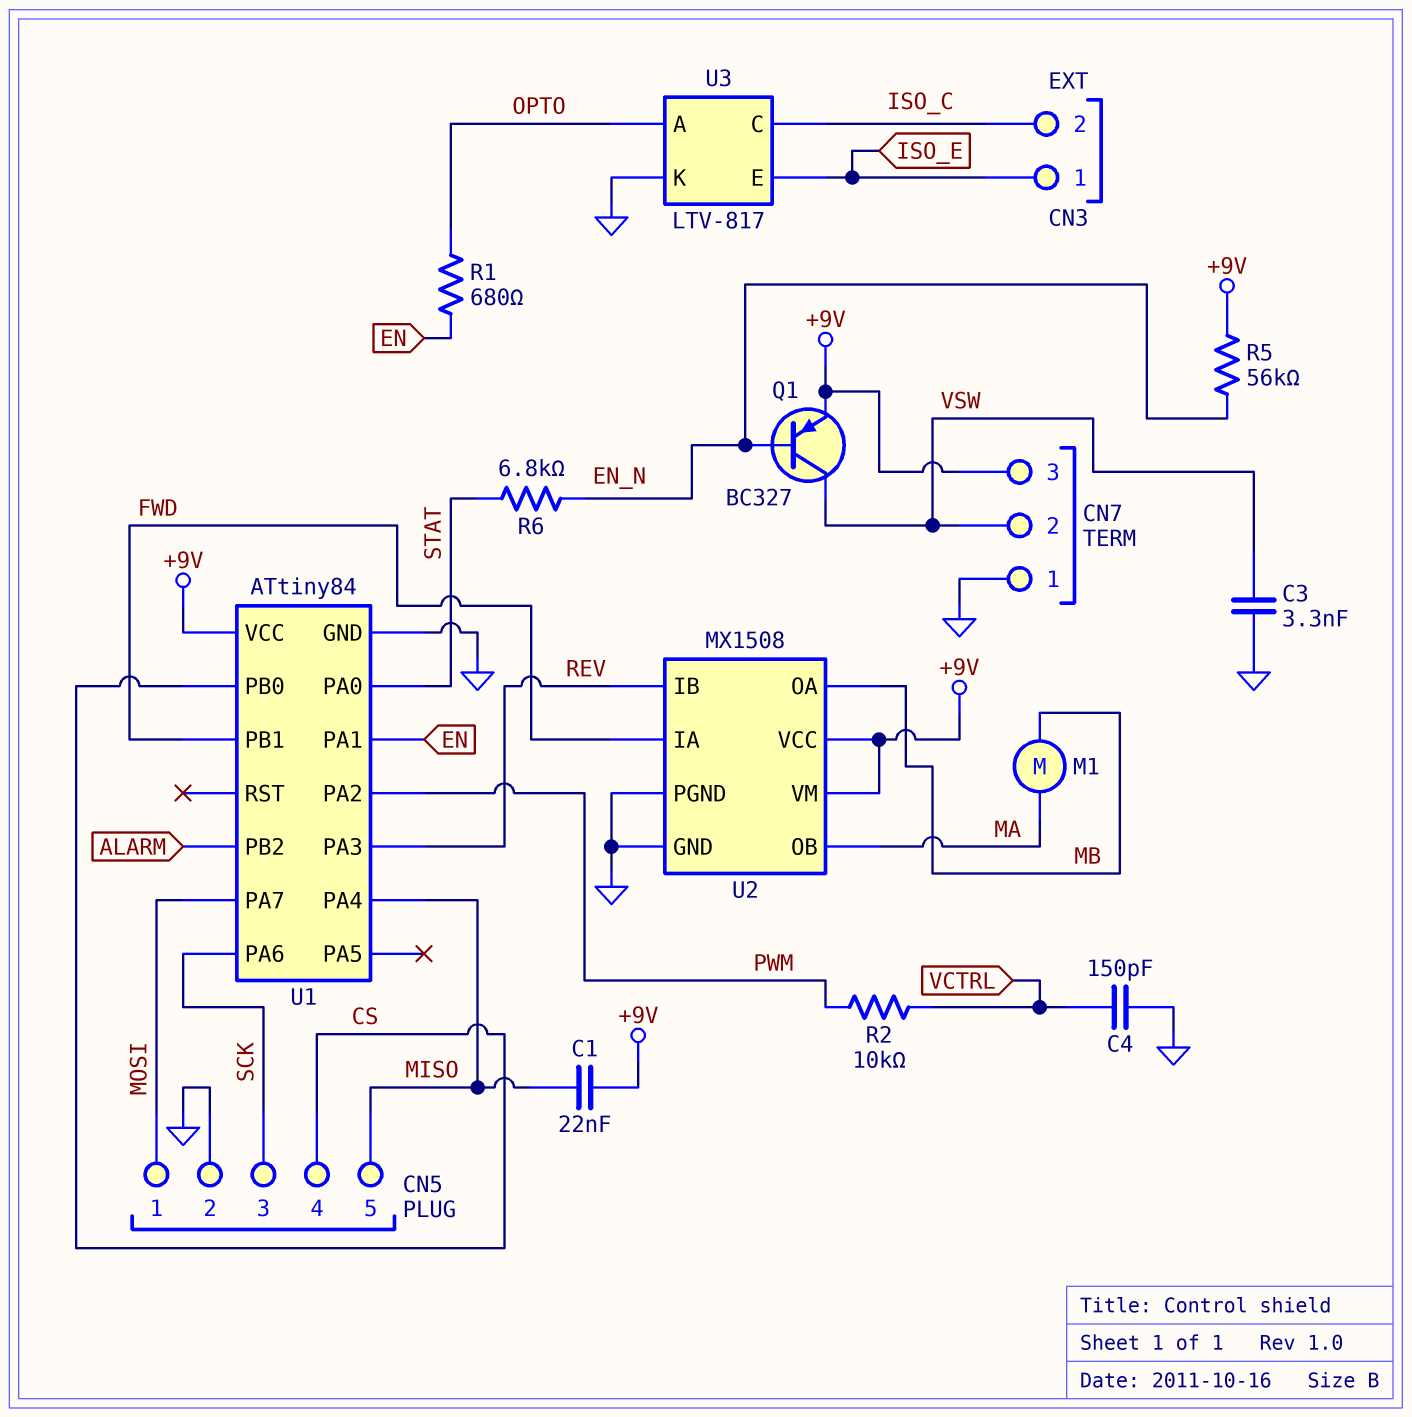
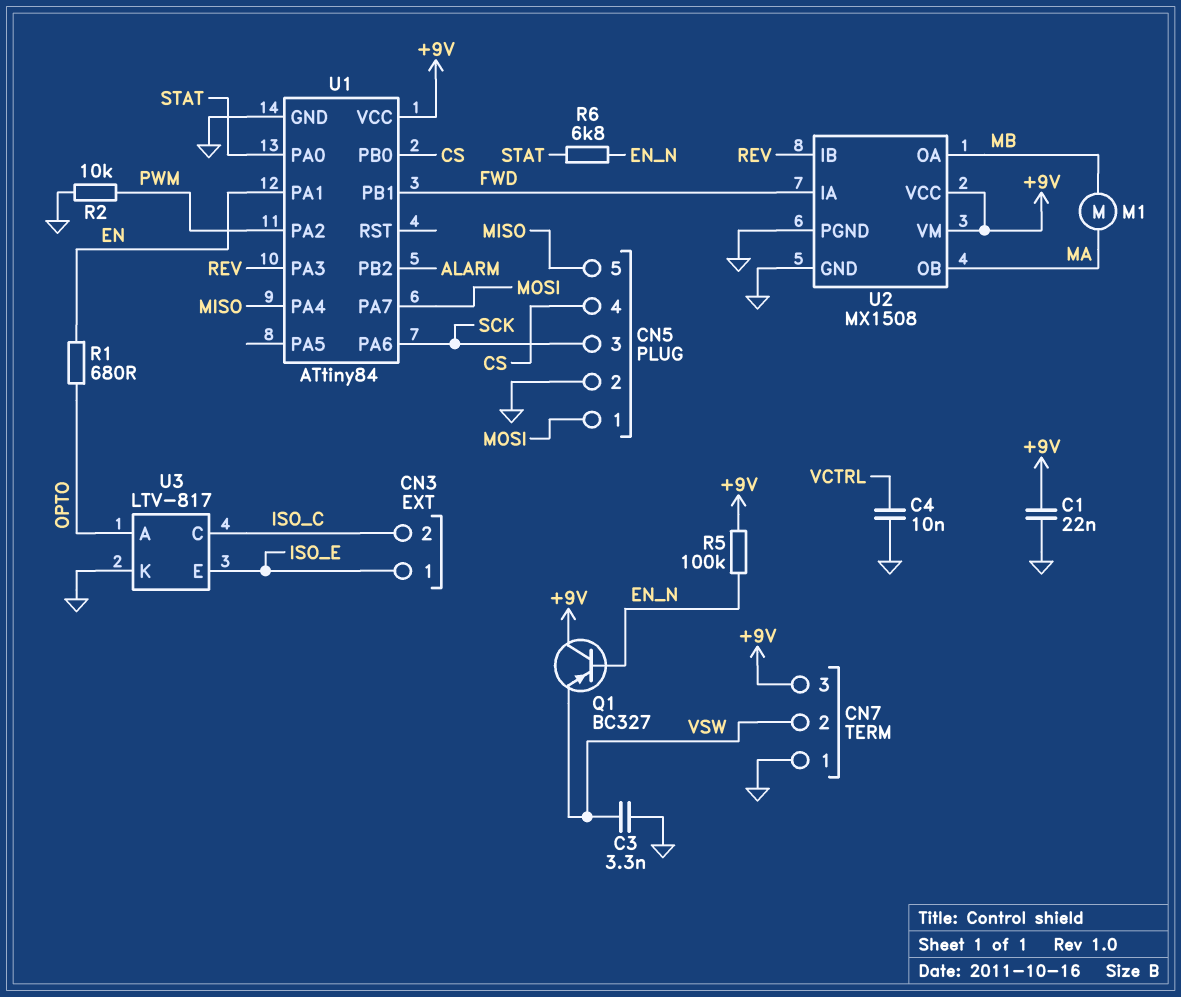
C1: 22nF (+9V, MISO) -> 22nF (+9V, GND)
C4: 150pF (GND, VCTRL) -> 10nF (GND, VCTRL)
Q1: PNP BC327 (B EN_N, C VSW, E +9V) -> PNP BC327 (B EN_N, C +9V, E VSW)
R2: 10k (PWM, VCTRL) -> 10k (GND, PWM)
R5: 56k (+9V, EN_N) -> 100k (+9V, EN_N)

